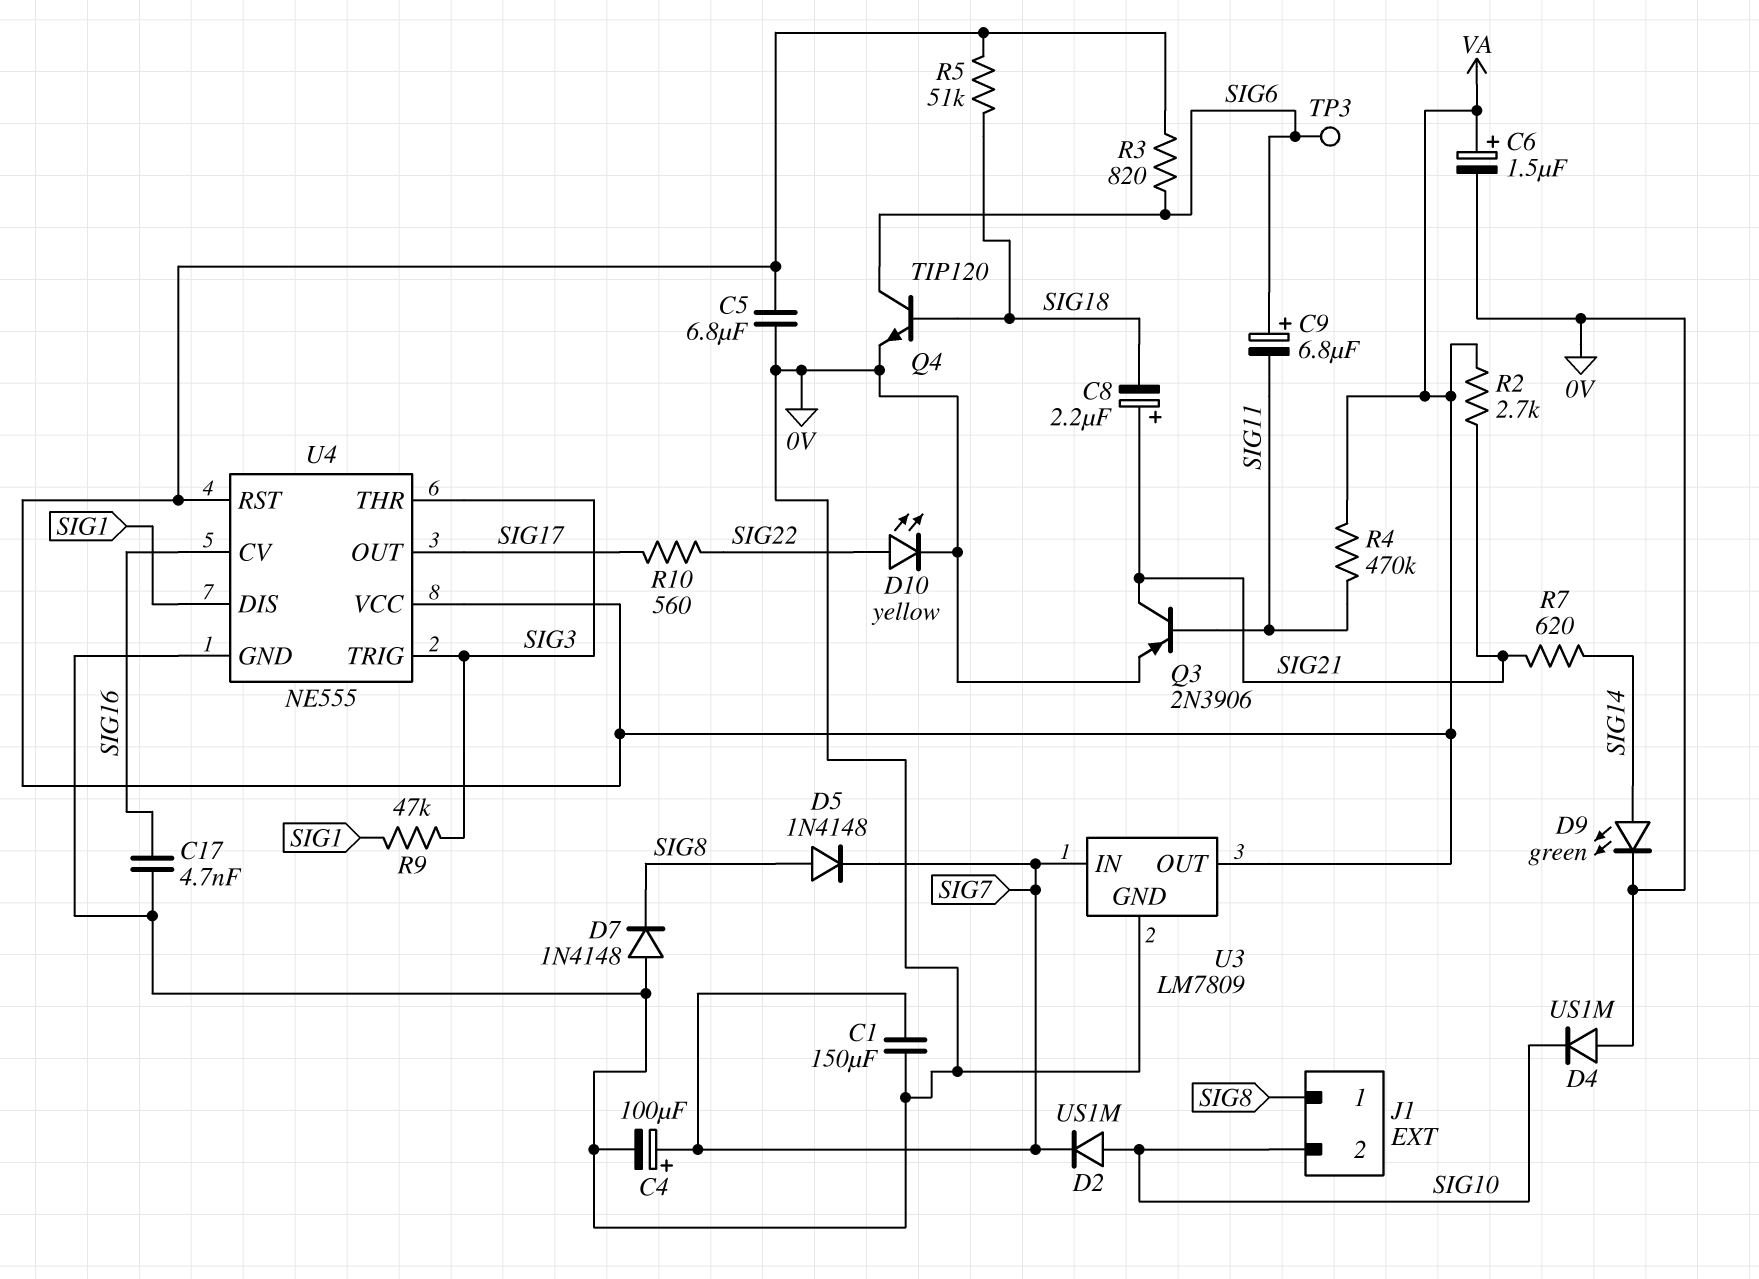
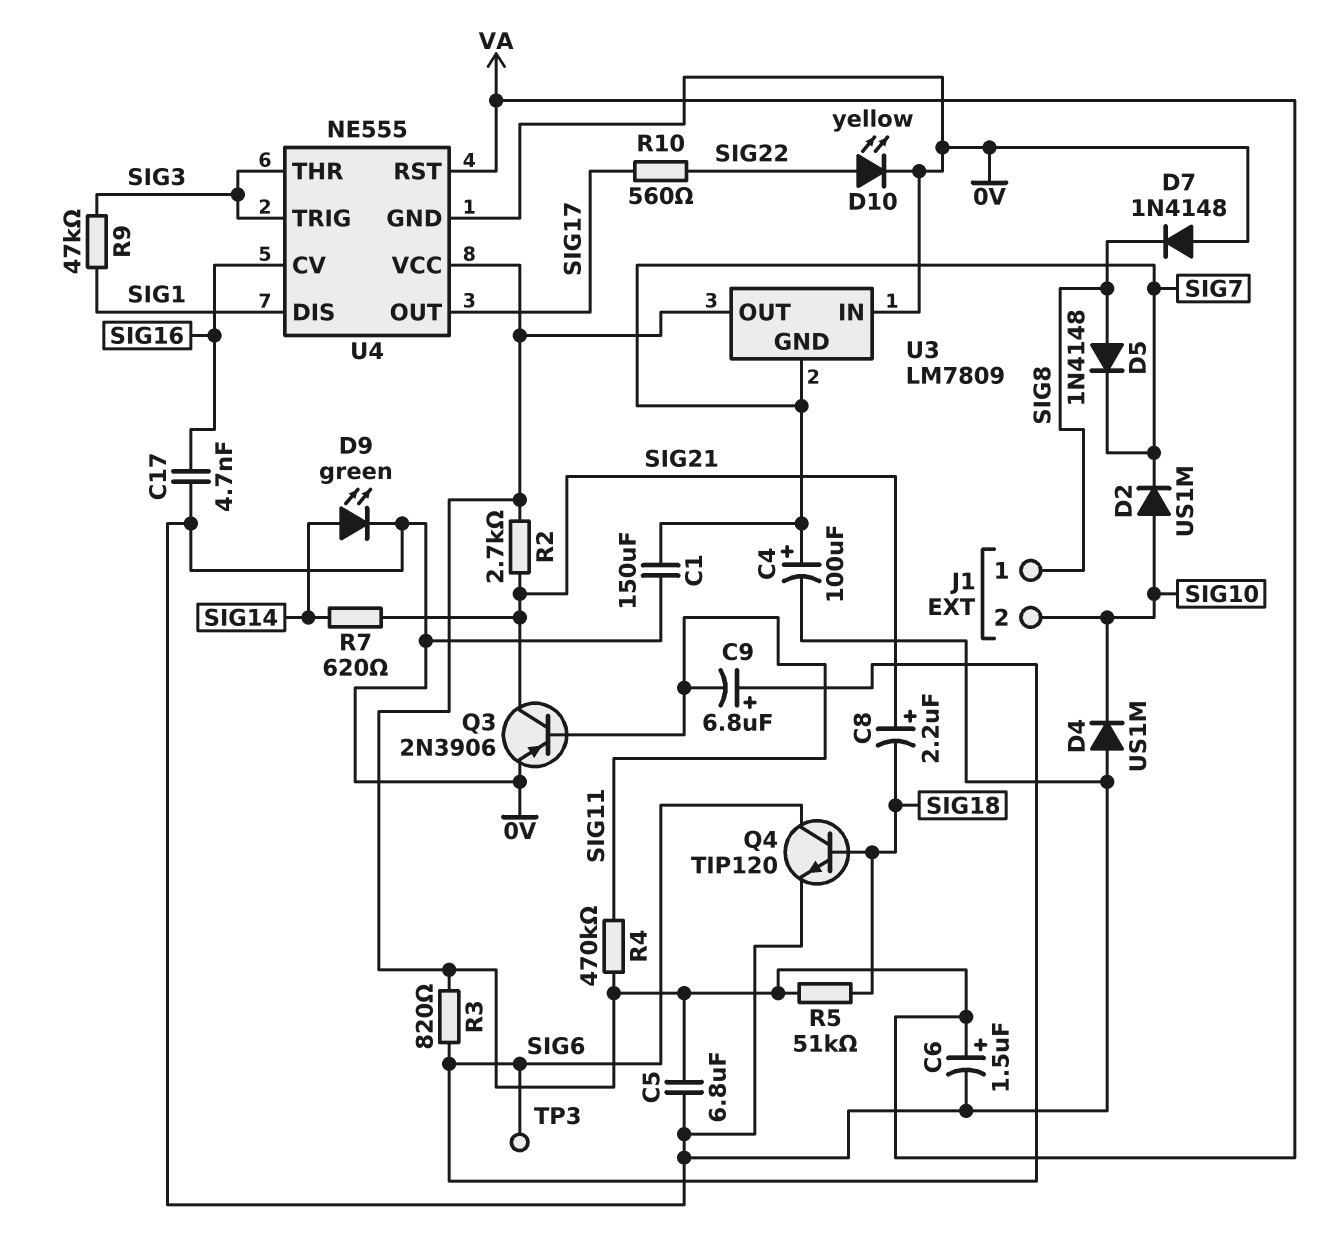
U3 pin GND: 0V -> SIG7
U3 pin IN: SIG7 -> 0V

